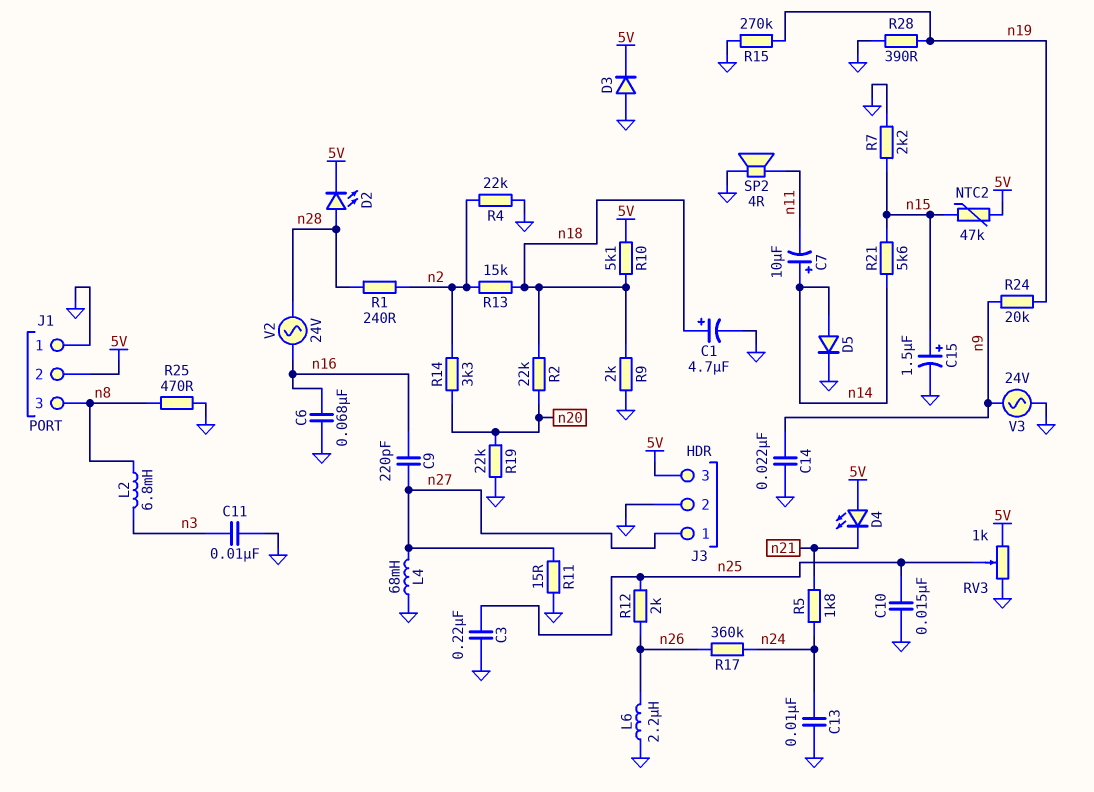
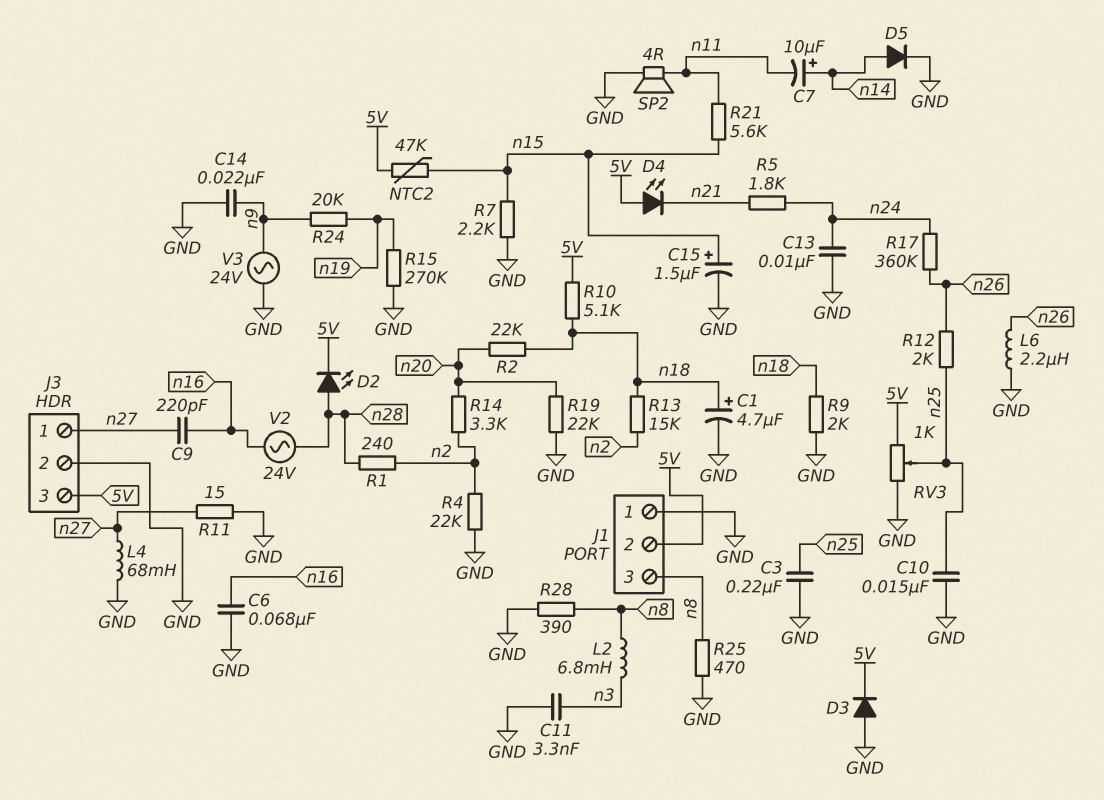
C11: 10nF (GND, n3) -> 3.3nF (GND, n3)
R21: 5.6k (n14, n15) -> 5.6k (n11, n15)
R28: 390 (GND, n19) -> 390 (GND, n8)

